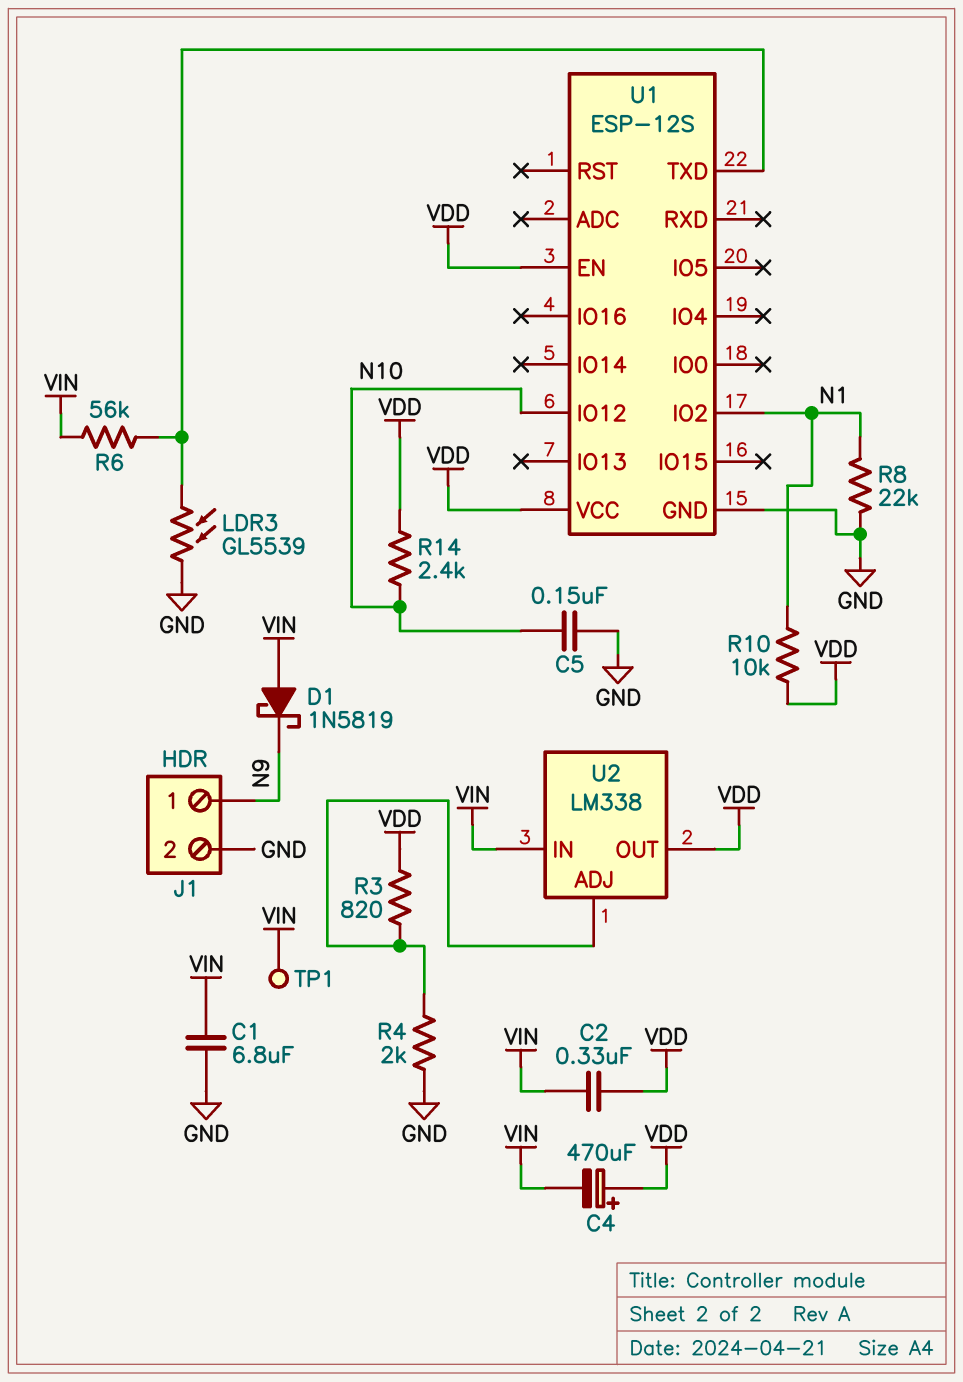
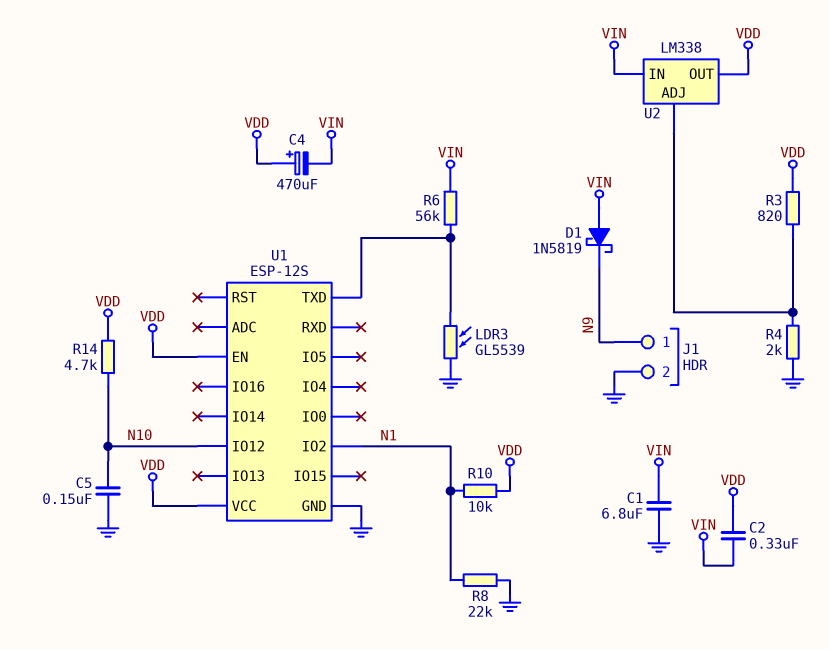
R14: 2.4k (N10, VDD) -> 4.7k (N10, VDD)
TP1: test point (VIN) -> none

